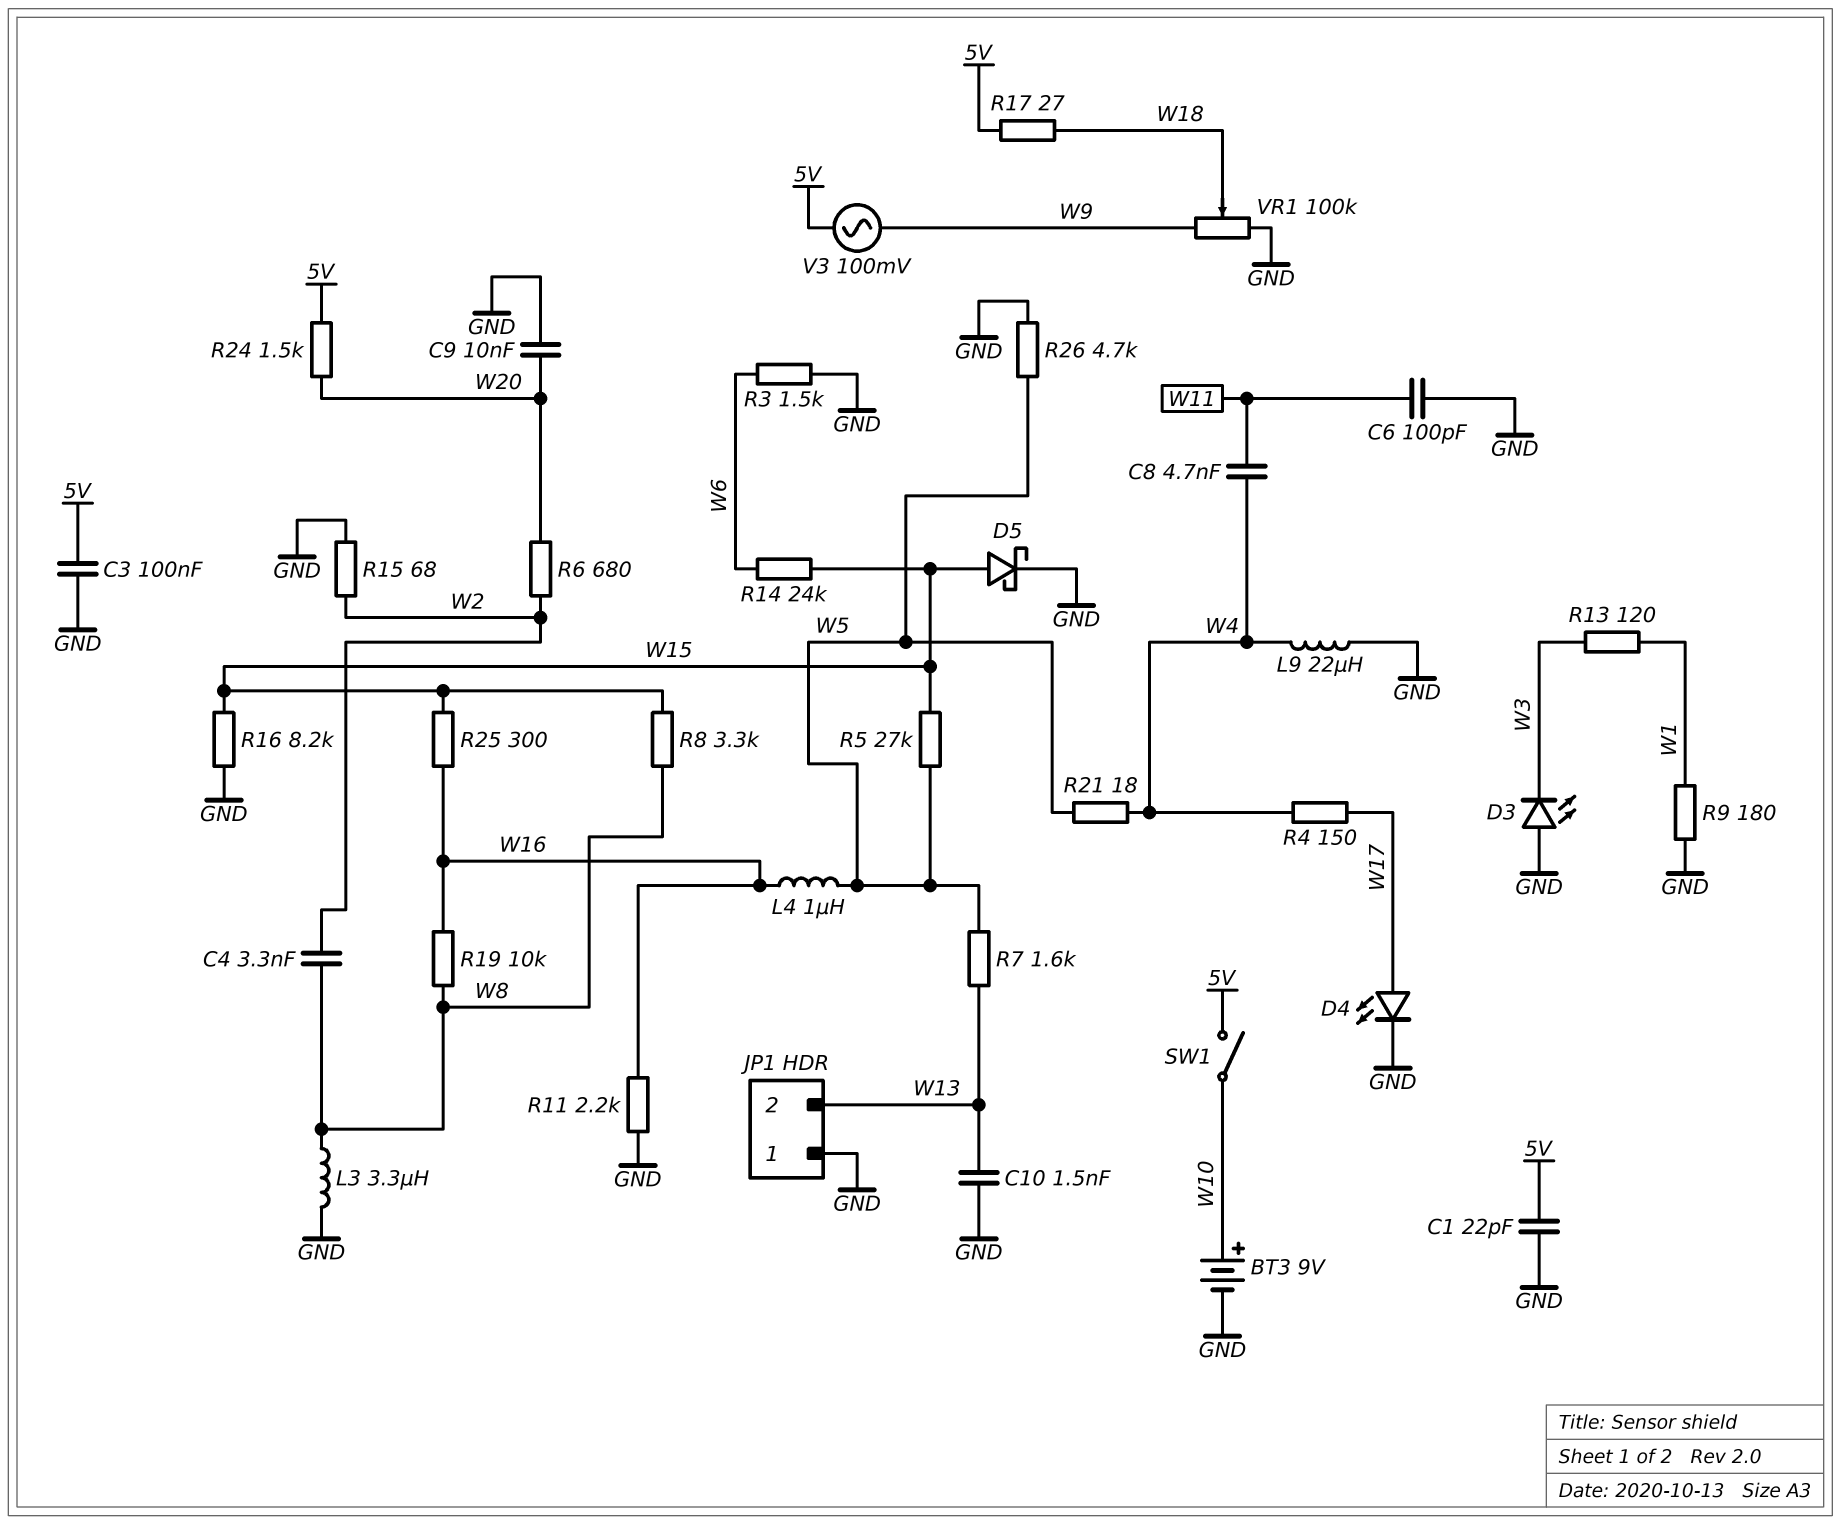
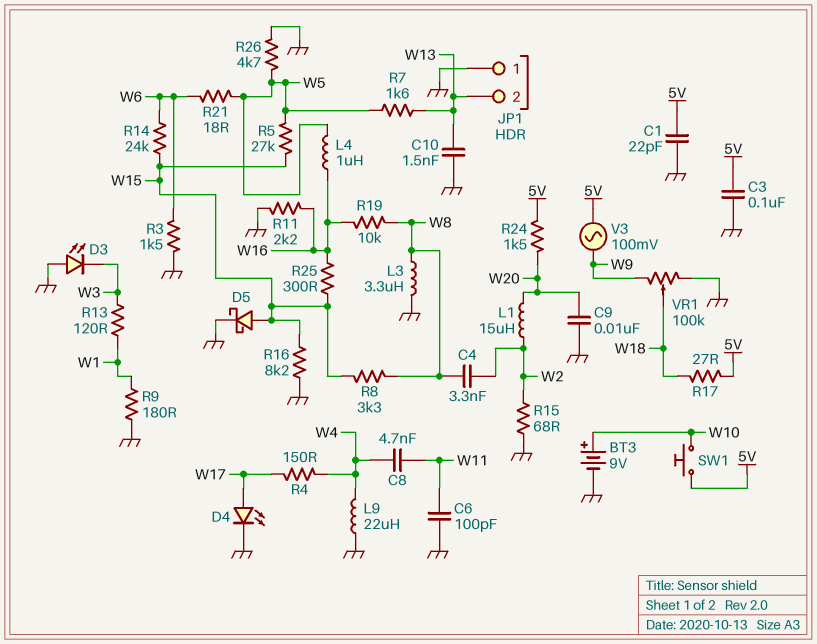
L1: none -> 15uH (W2, W20)
R6: 680 (W2, W20) -> none
R21: 18 (W4, W5) -> 18 (W5, W6)
SW1: switch (5V, W10) -> button (5V, W10)

